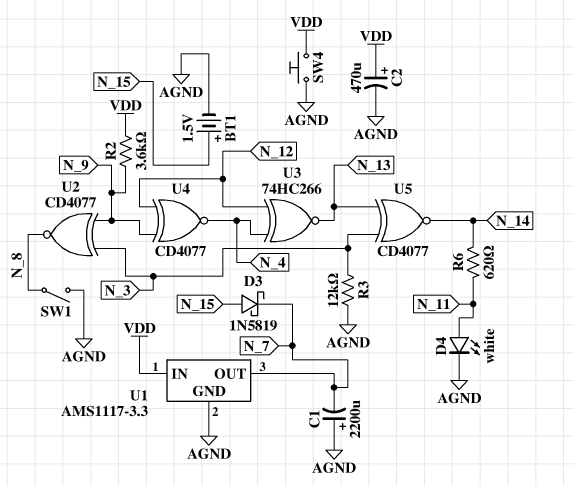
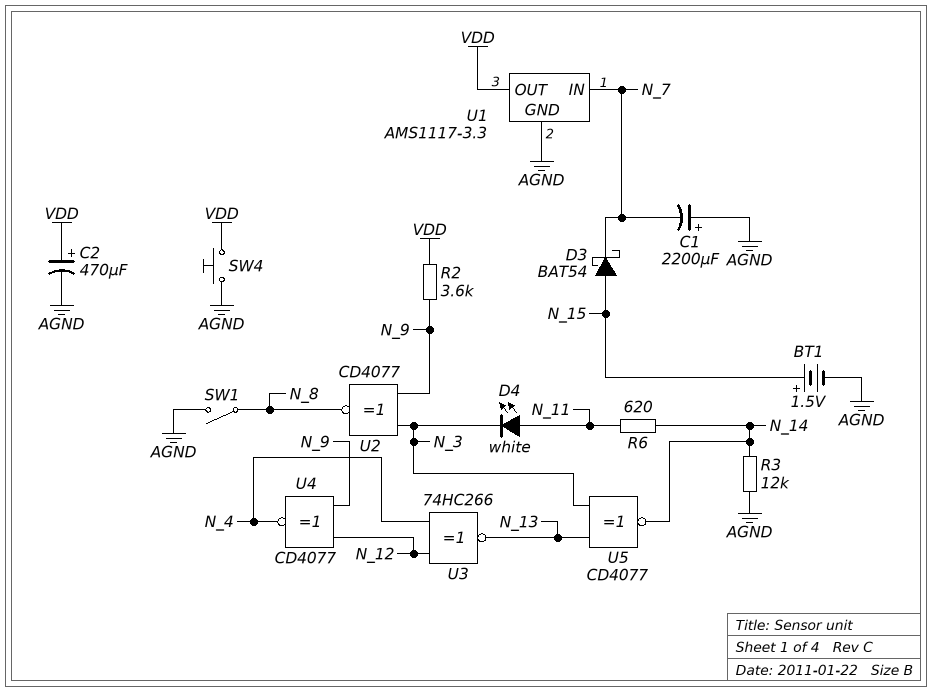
D3: schottky 1N5819 (A N_15, K N_7) -> schottky BAT54 (A N_15, K N_7)
D4: LED white (A N_11, K AGND) -> LED white (A N_11, K N_3)
R3: 12k (AGND, N_3) -> 12k (AGND, N_14)
U1 pin IN: VDD -> N_7
U1 pin OUT: N_7 -> VDD

